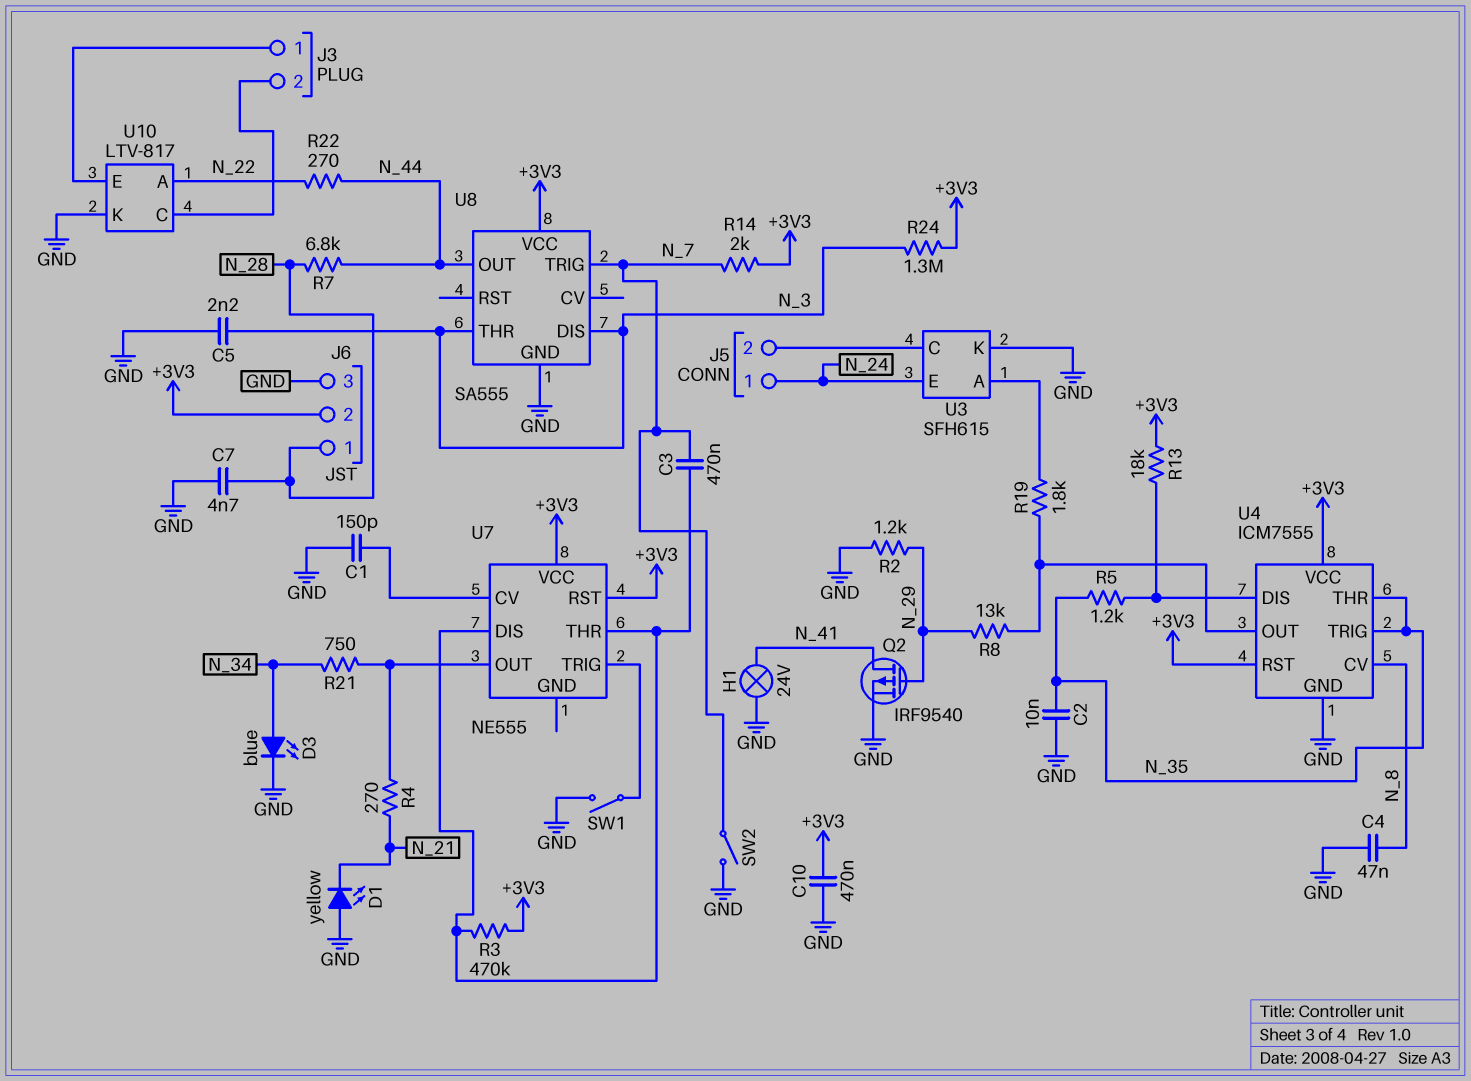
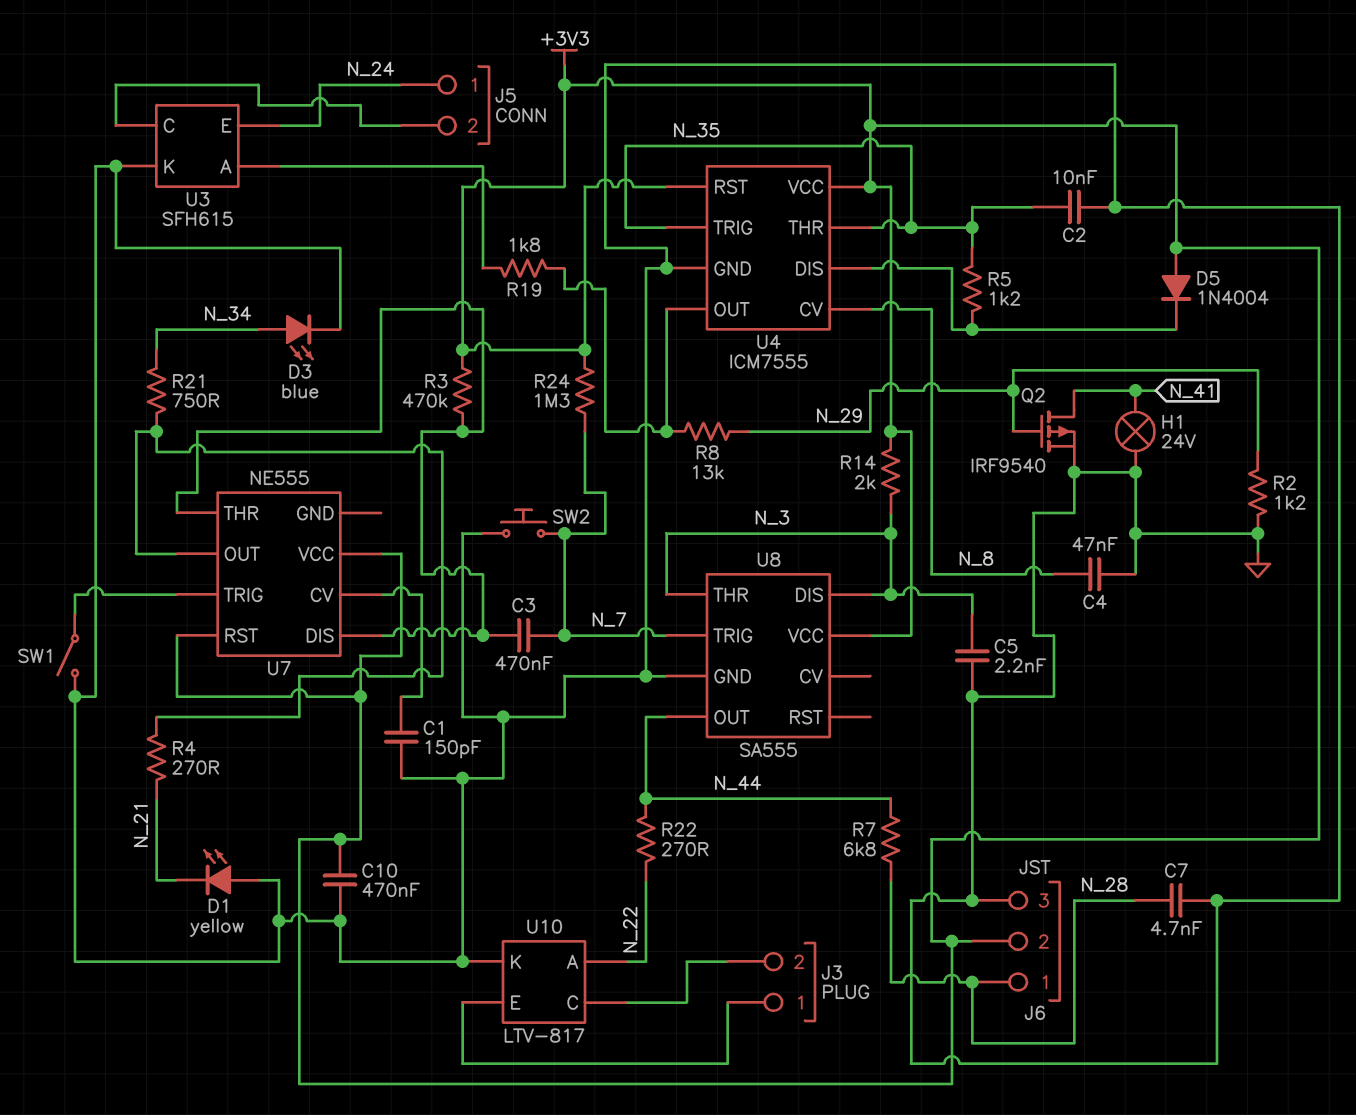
D5: none -> diode 1N4004 (A +3V3, K U4/DIS)
R13: 18k (+3V3, U4/DIS) -> none
R14: 2k (+3V3, N_7) -> 2k (+3V3, N_3)
R24: 1.3M (+3V3, N_3) -> 1.3M (+3V3, N_7)
SW2: switch (GND, N_7) -> button (GND, N_7)

